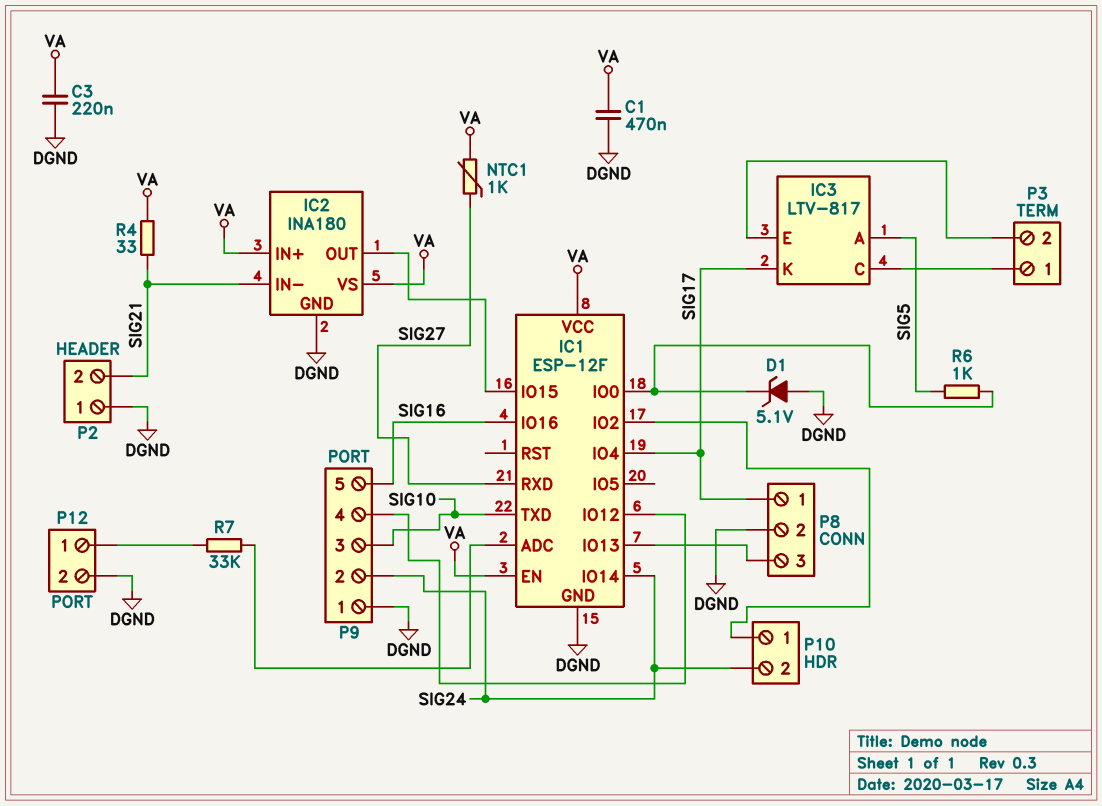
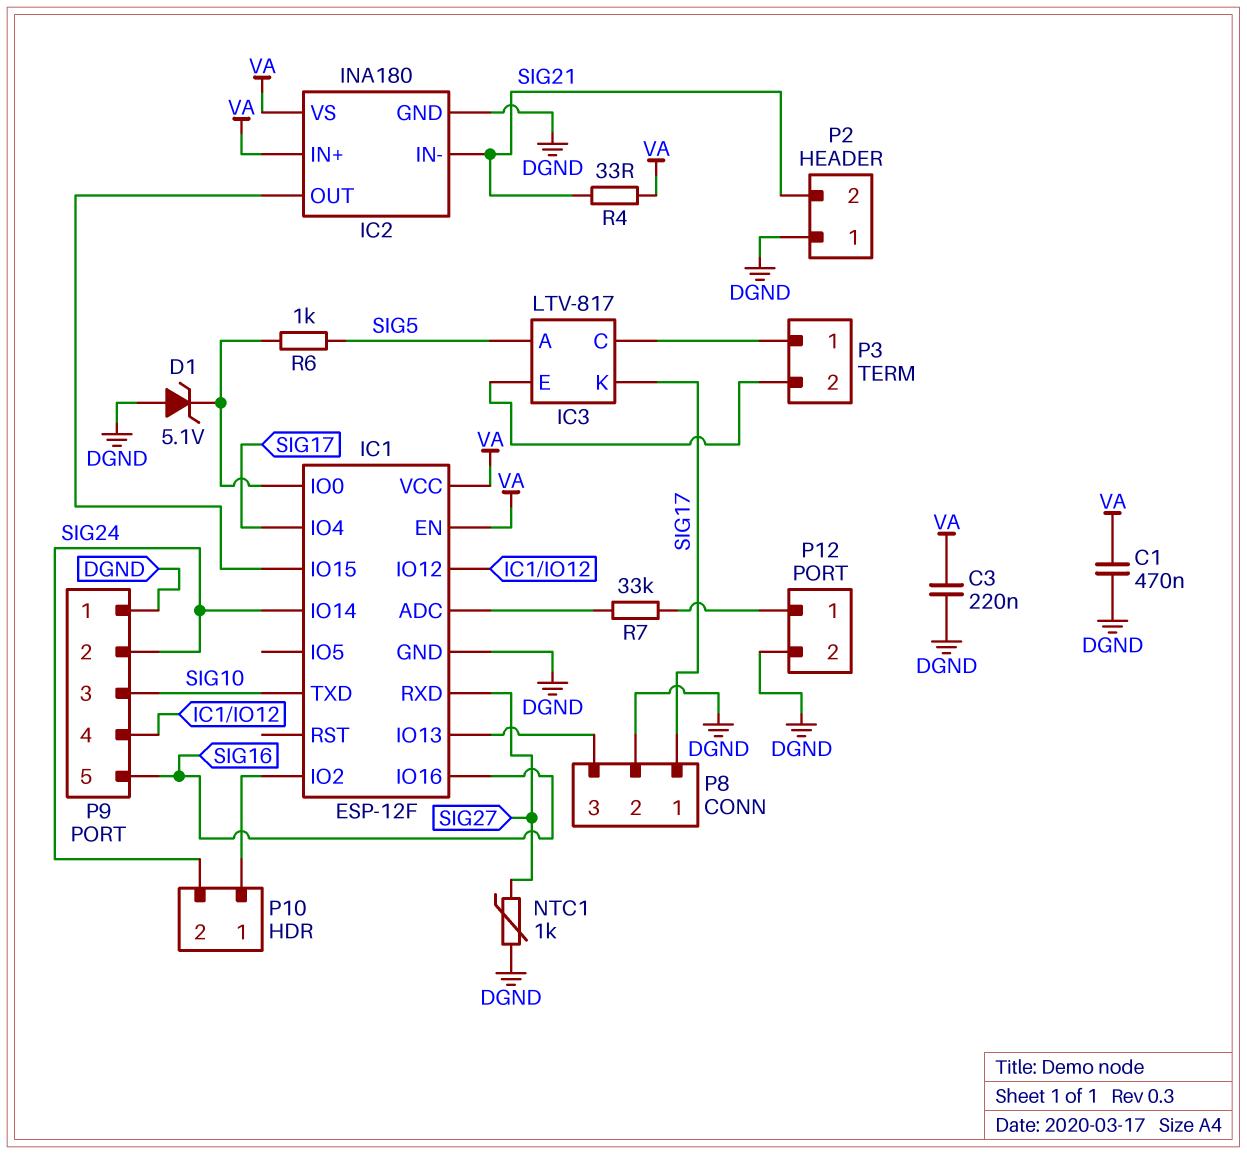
NTC1: 1k (SIG27, VA) -> 1k (DGND, SIG27)

